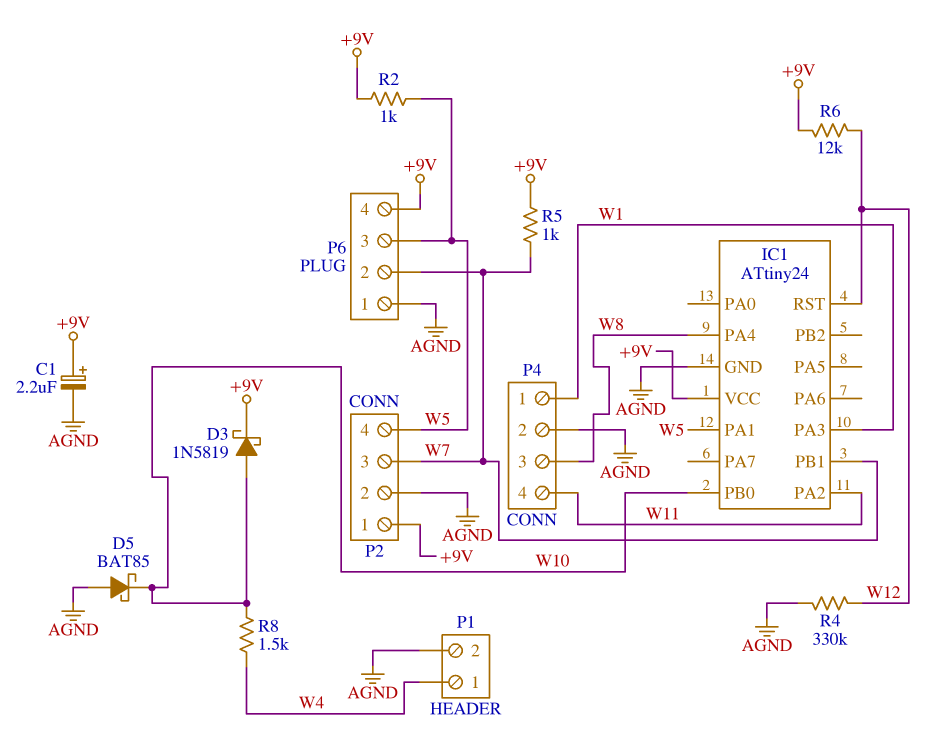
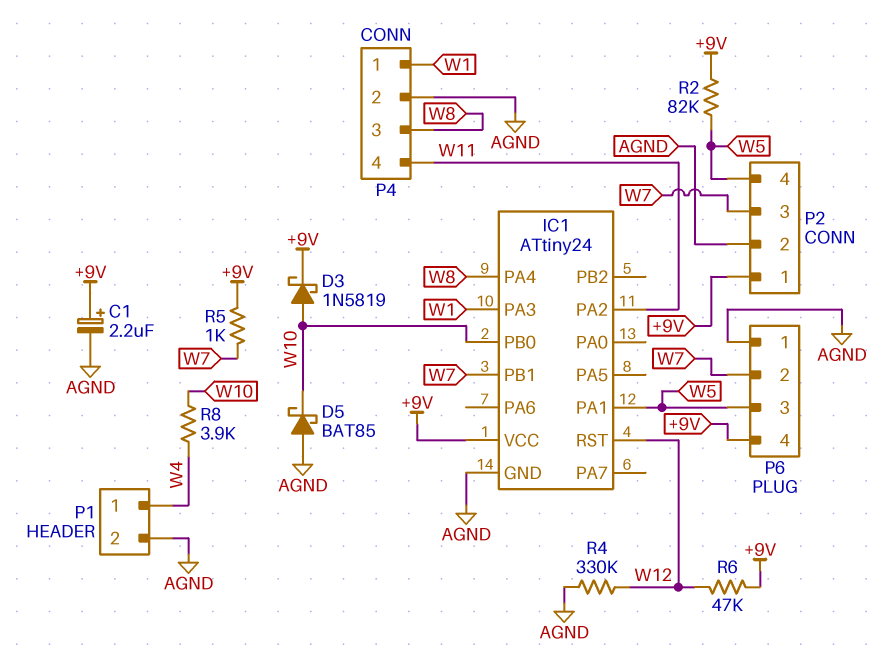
R2: 1k (+9V, W5) -> 82k (+9V, W5)
R6: 12k (+9V, W12) -> 47k (+9V, W12)
R8: 1.5k (W4, W10) -> 3.9k (W4, W10)

